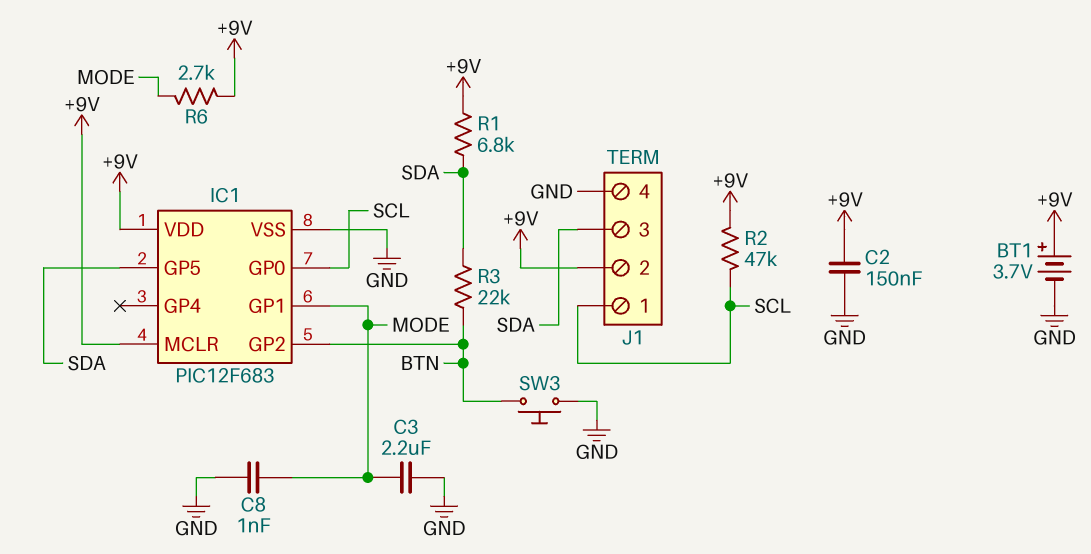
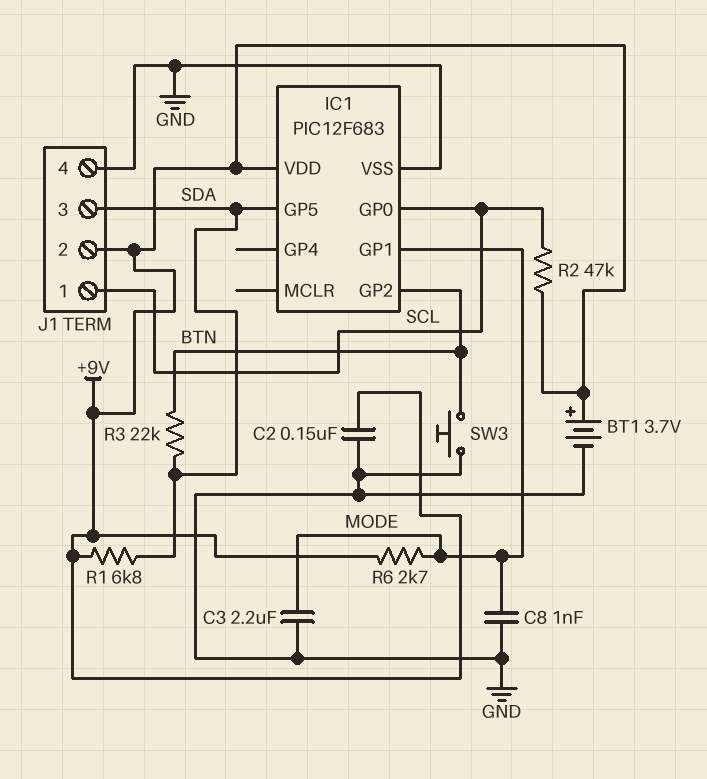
IC1 pin MCLR: +9V -> none

